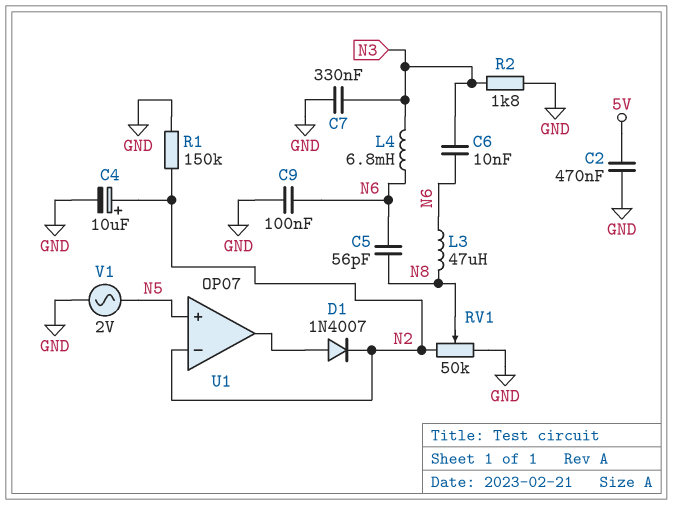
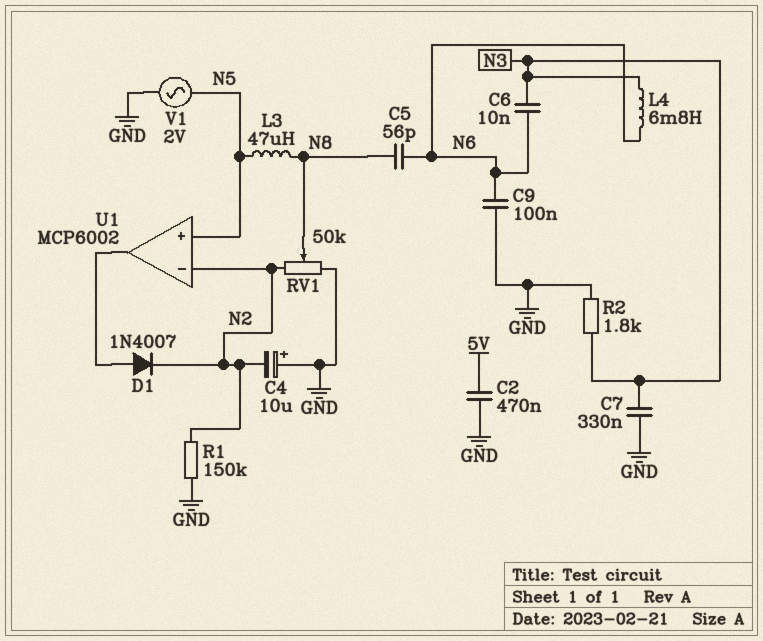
C4: 10uF (plus N2, minus GND) -> 10uF (plus GND, minus N2)
L3: 47uH (N6, N8) -> 47uH (N5, N8)
U1: OP07 -> MCP6002

